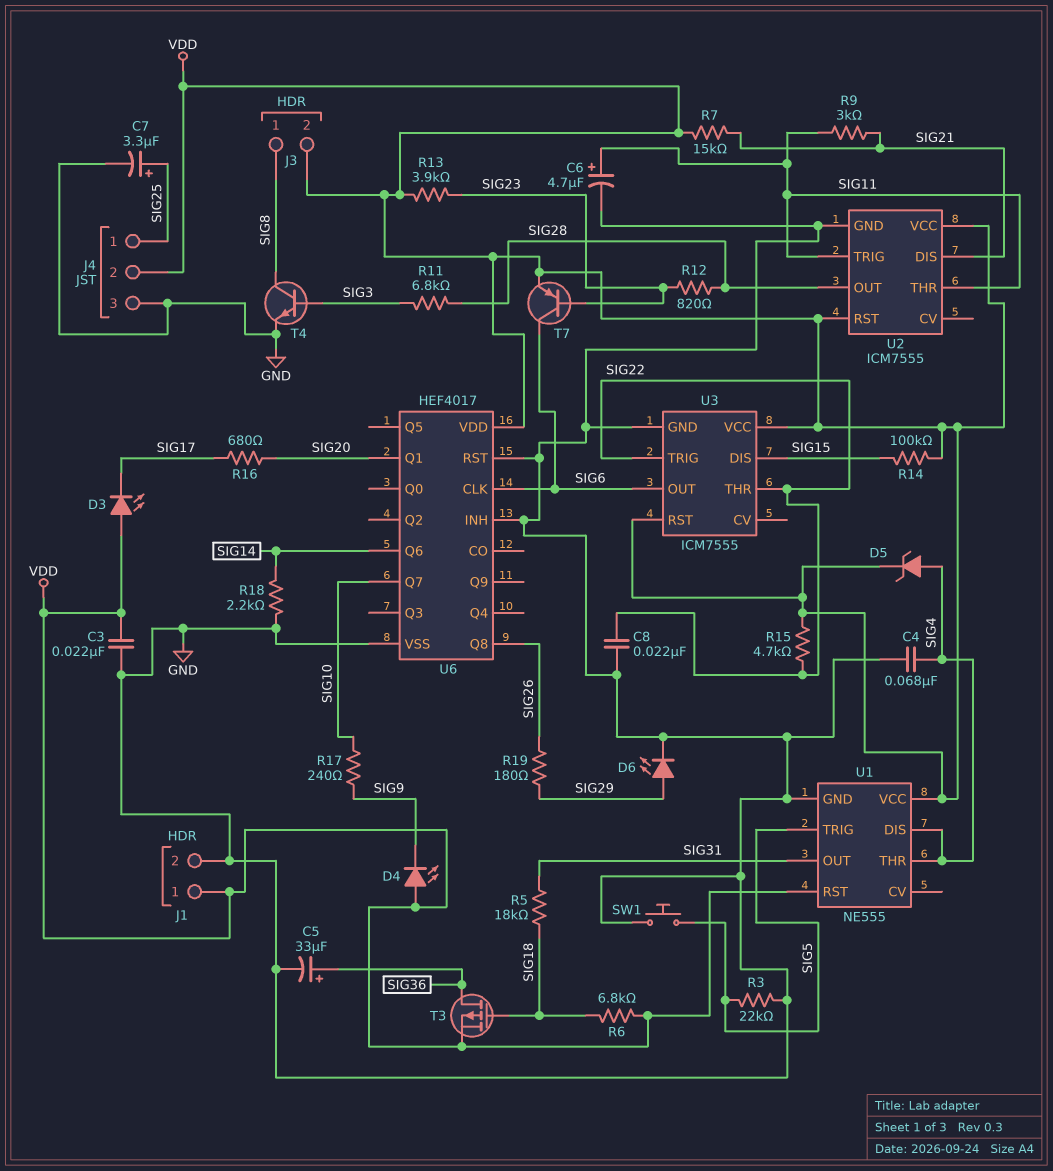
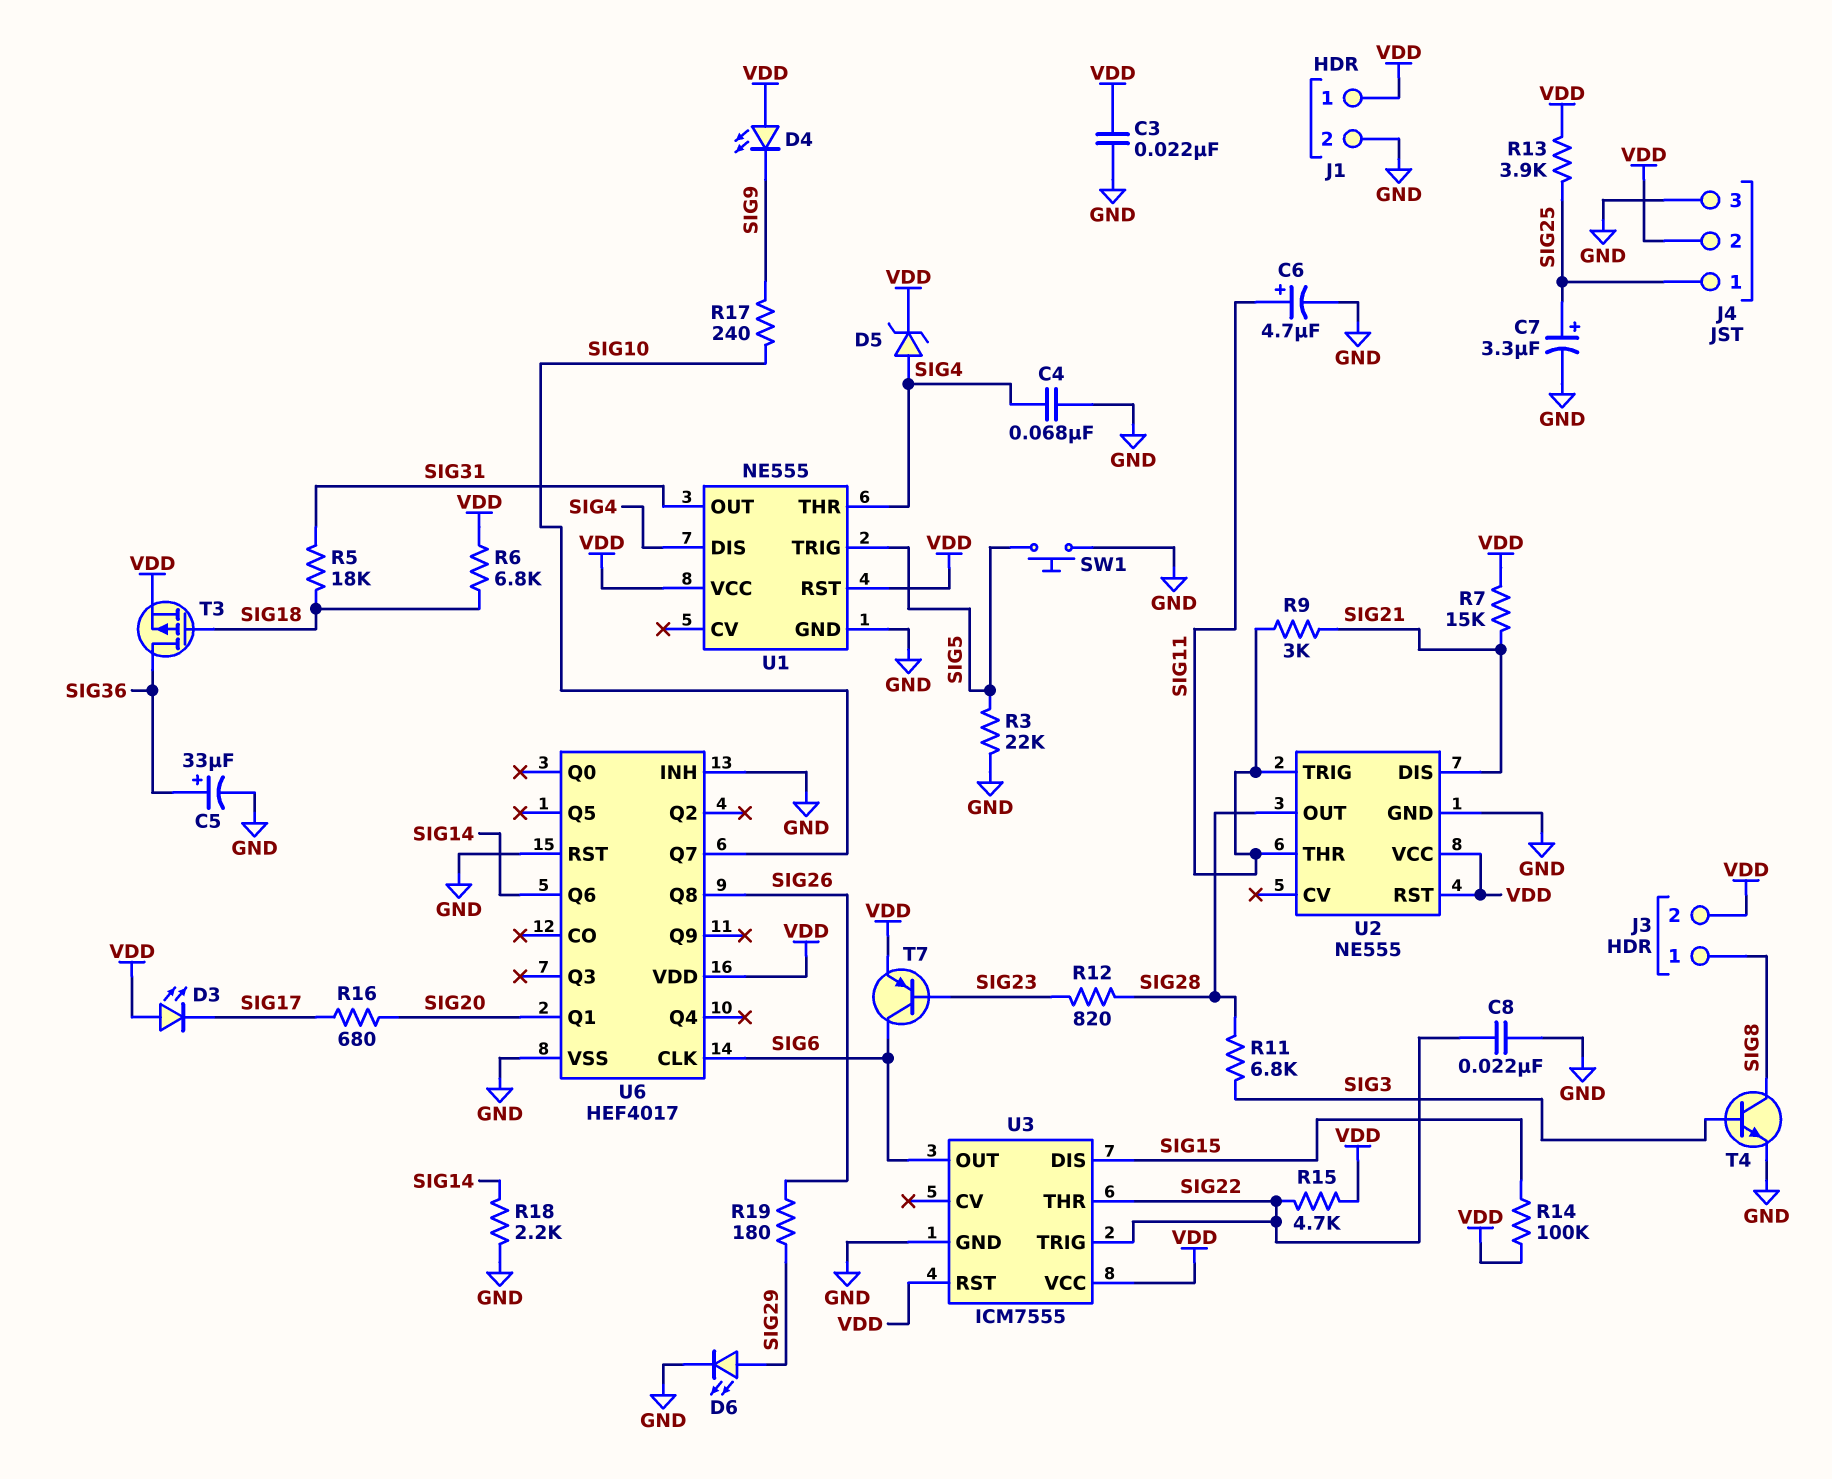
R13: 3.9k (SIG23, VDD) -> 3.9k (SIG25, VDD)
U2: ICM7555 -> NE555

